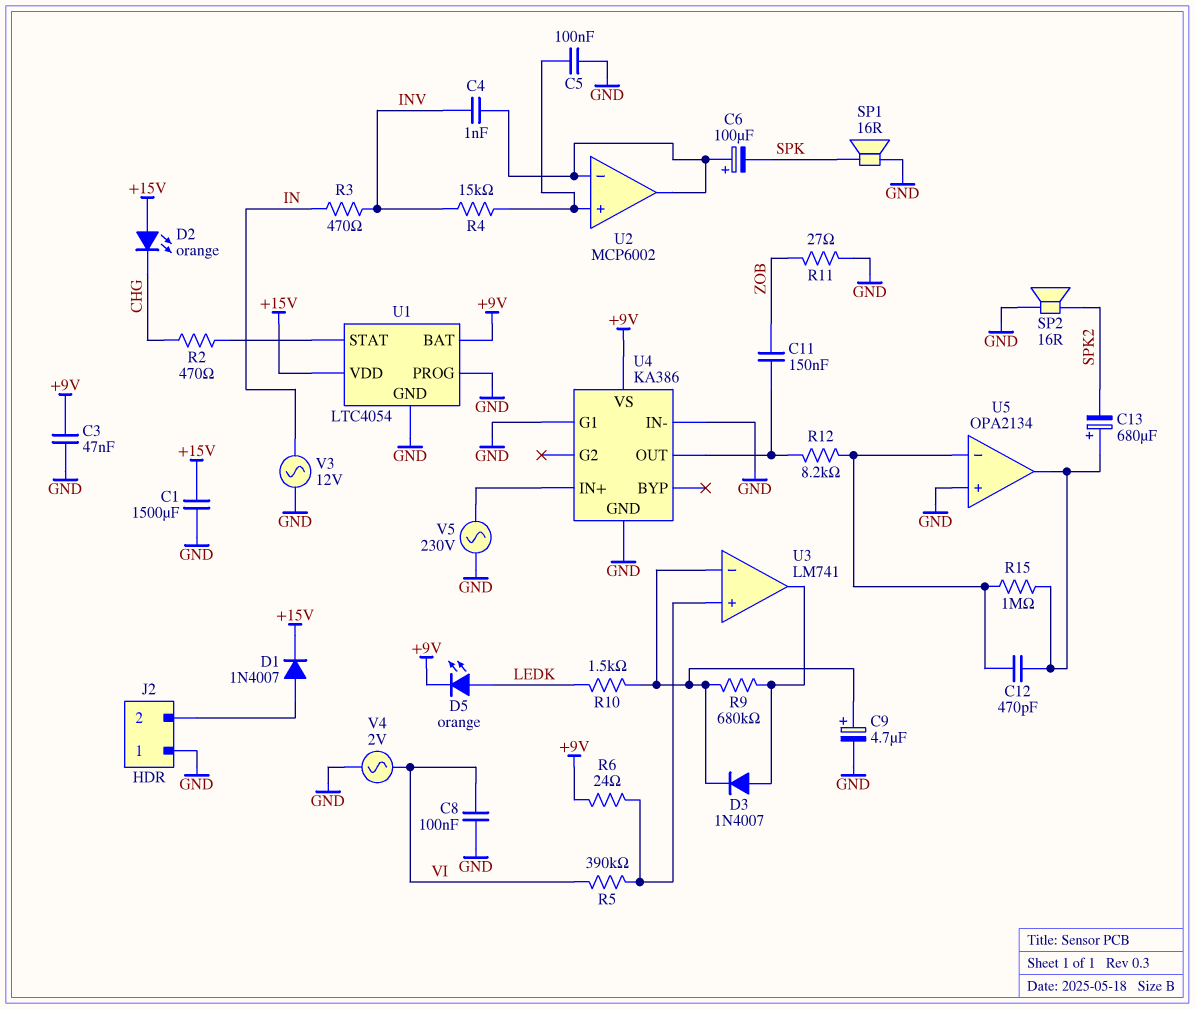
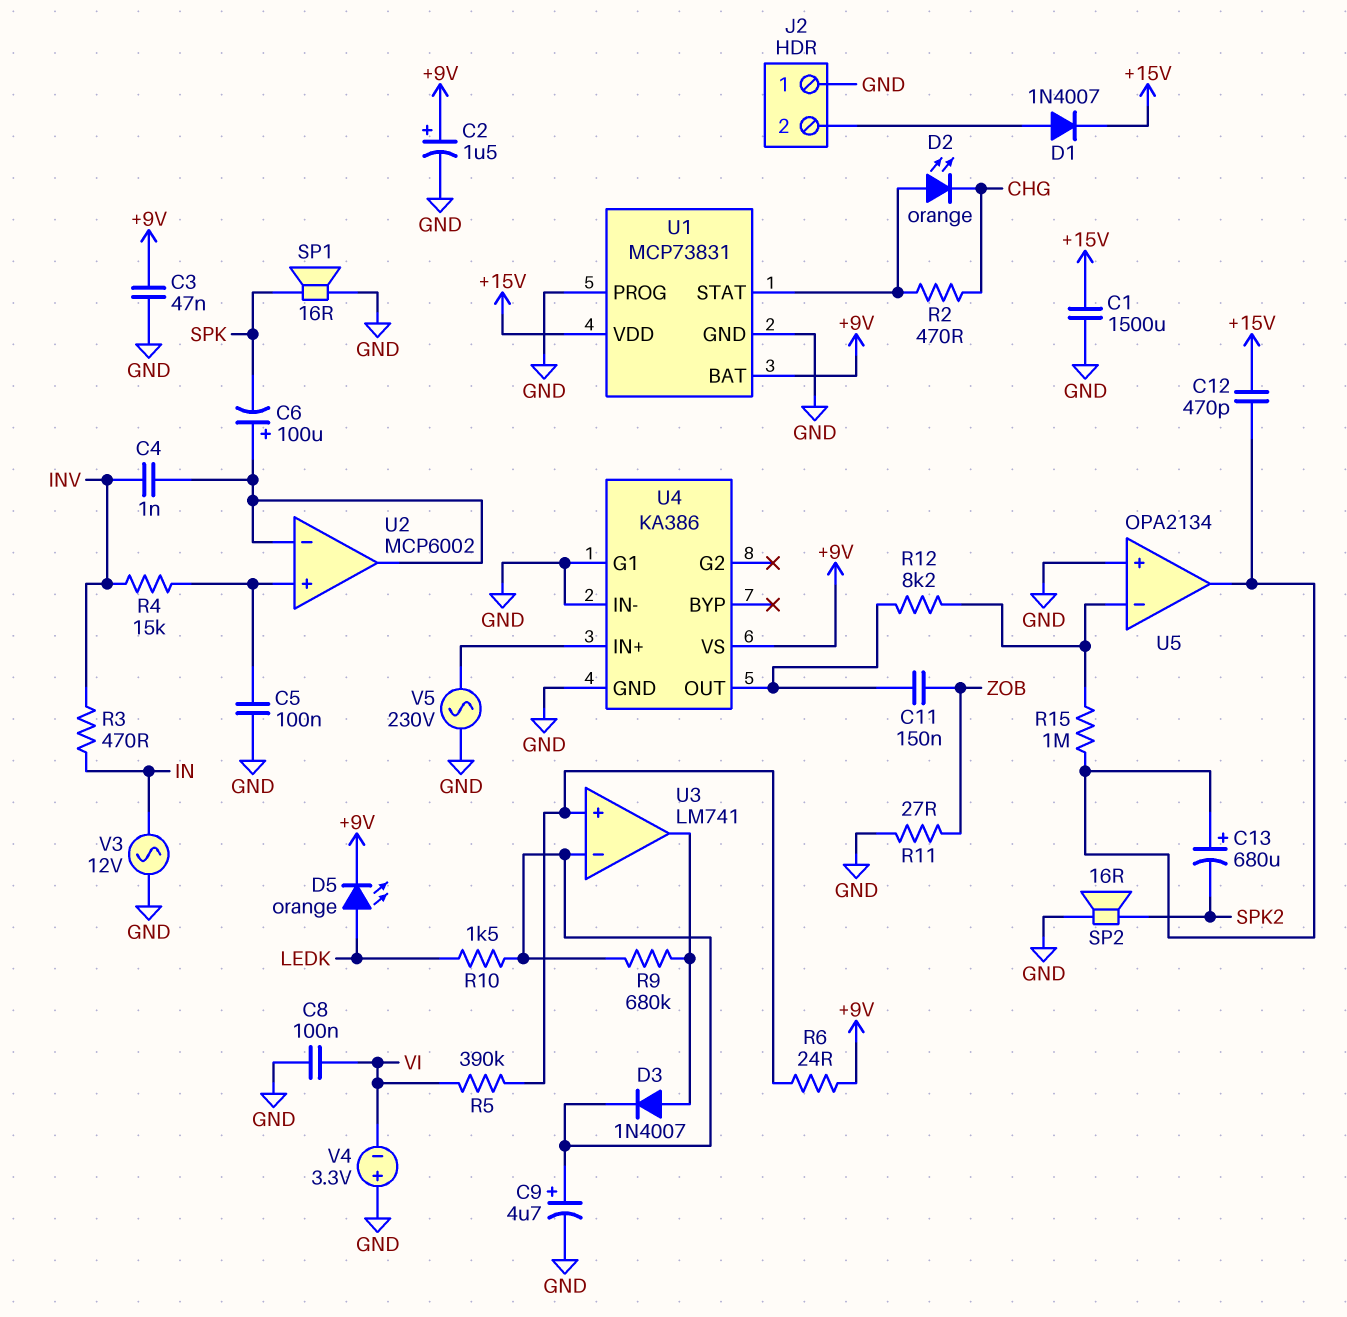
C2: none -> 1.5uF (plus +9V, minus GND)
C12: 470pF (U5/in-, U5/out) -> 470pF (+15V, U5/out)
D2: LED orange (A +15V, K CHG) -> LED orange (A U1/STAT, K CHG)
U1: LTC4054 -> MCP73831
V4: AC 2V (GND, VI) -> 3.3V (plus GND, minus VI)

